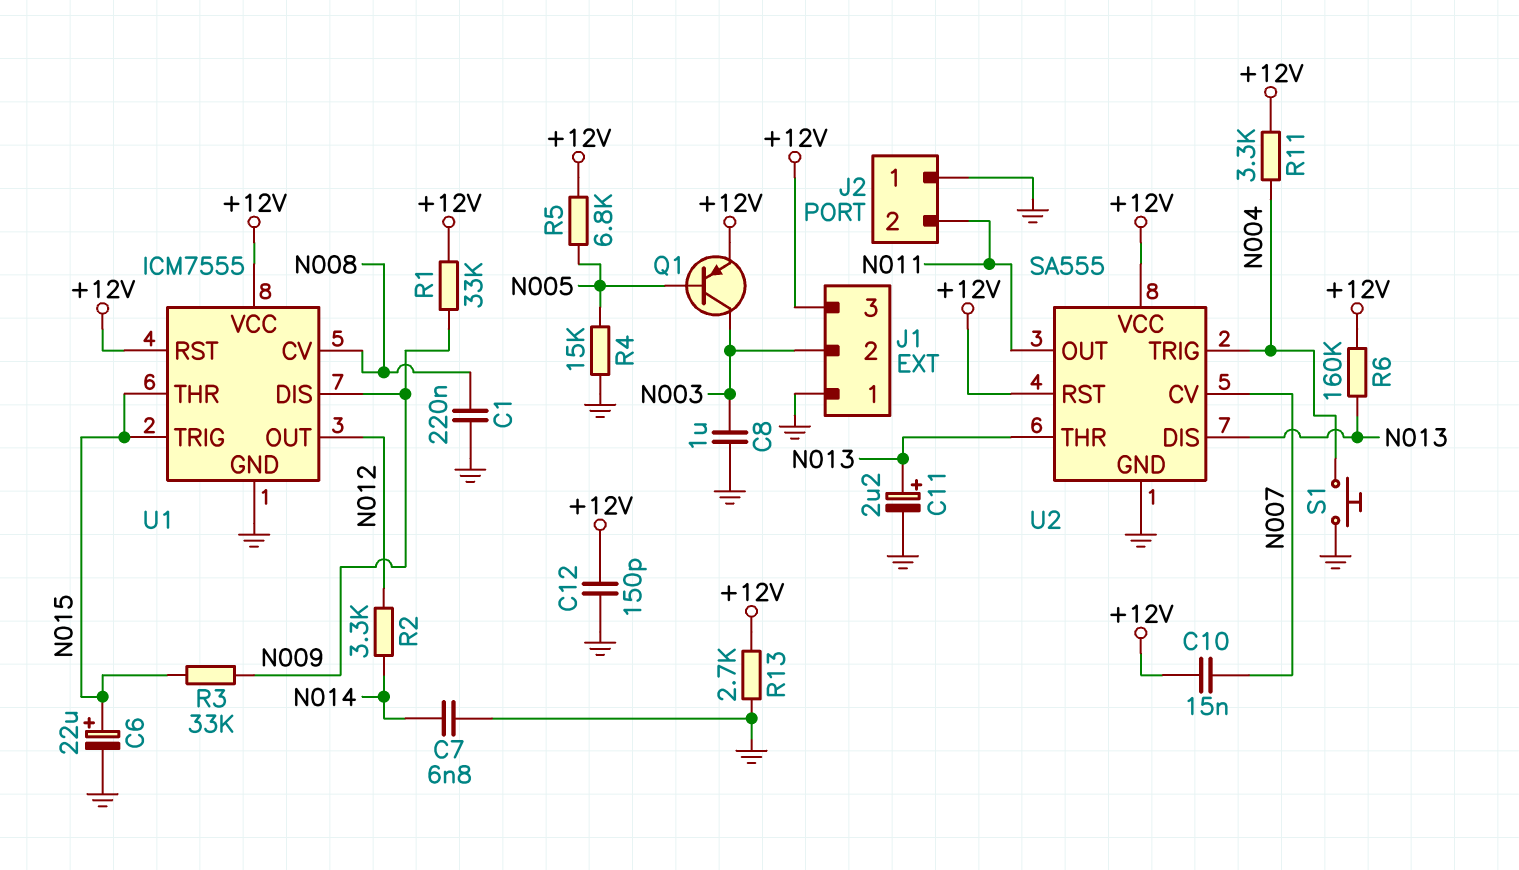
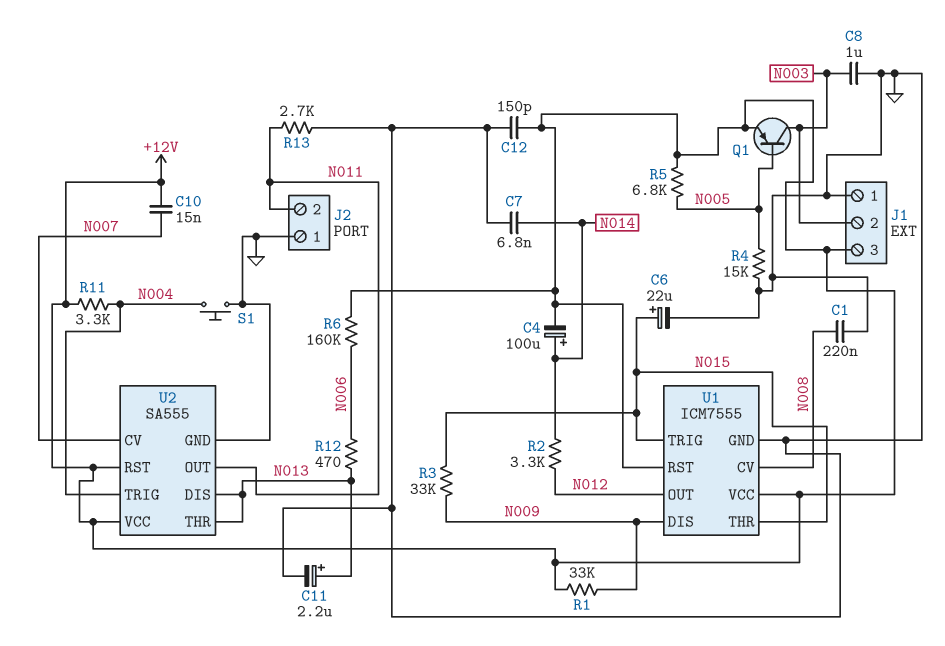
C4: none -> 100uF (plus N014, minus +12V)
R6: 160k (+12V, N013) -> 160k (+12V, N006)
R12: none -> 470 (N006, N013)
R13: 2.7k (+12V, GND) -> 2.7k (GND, N011)

